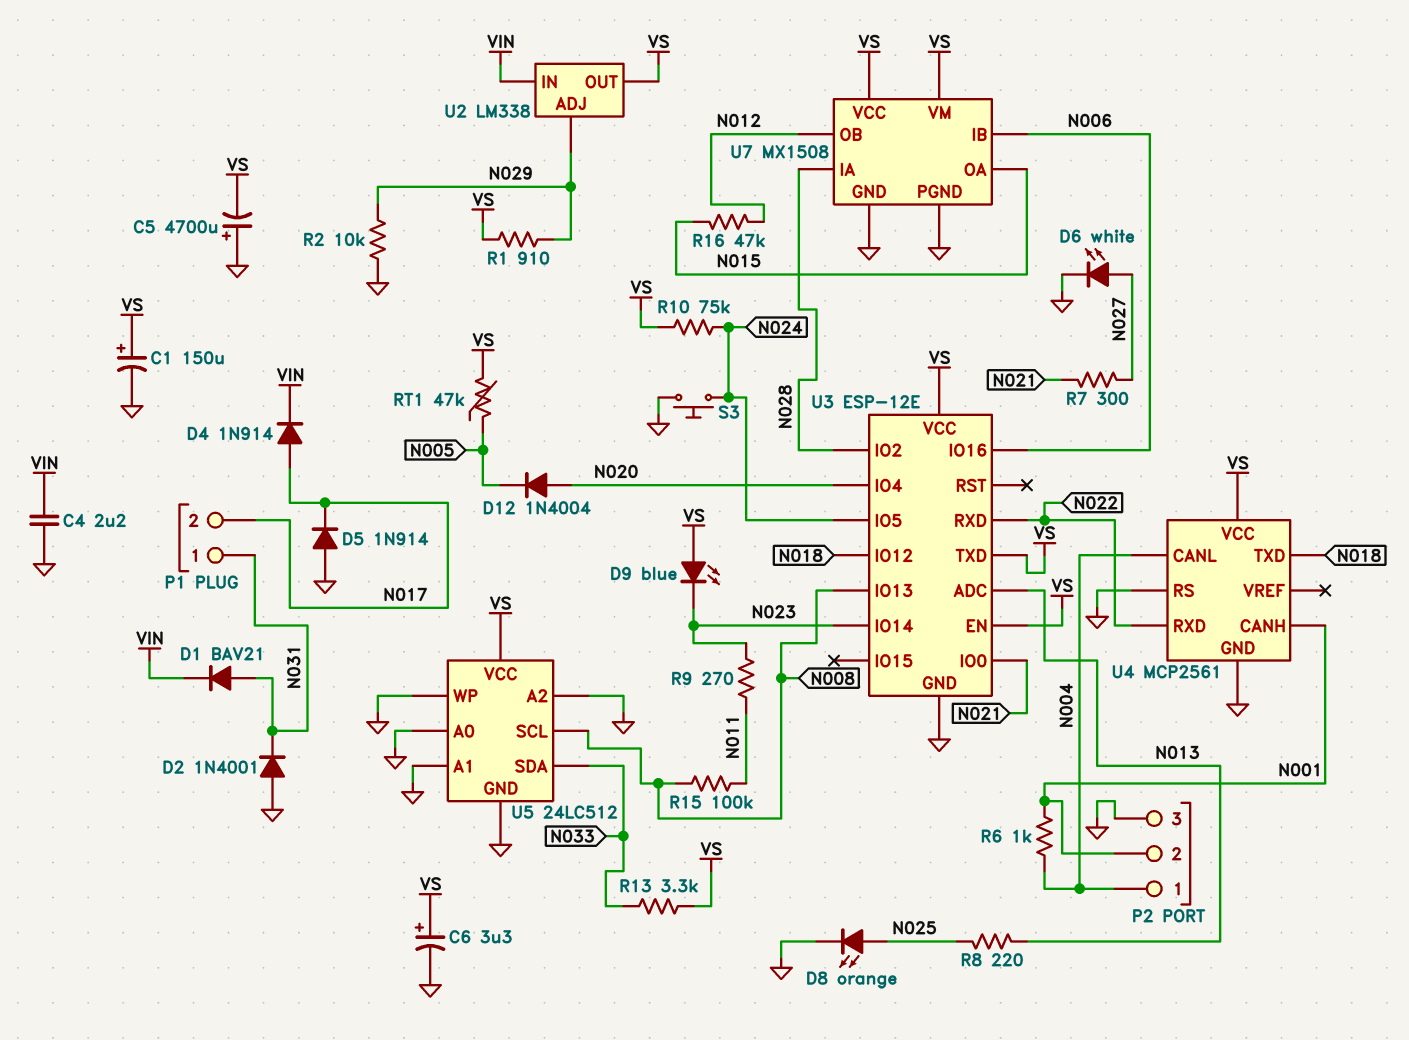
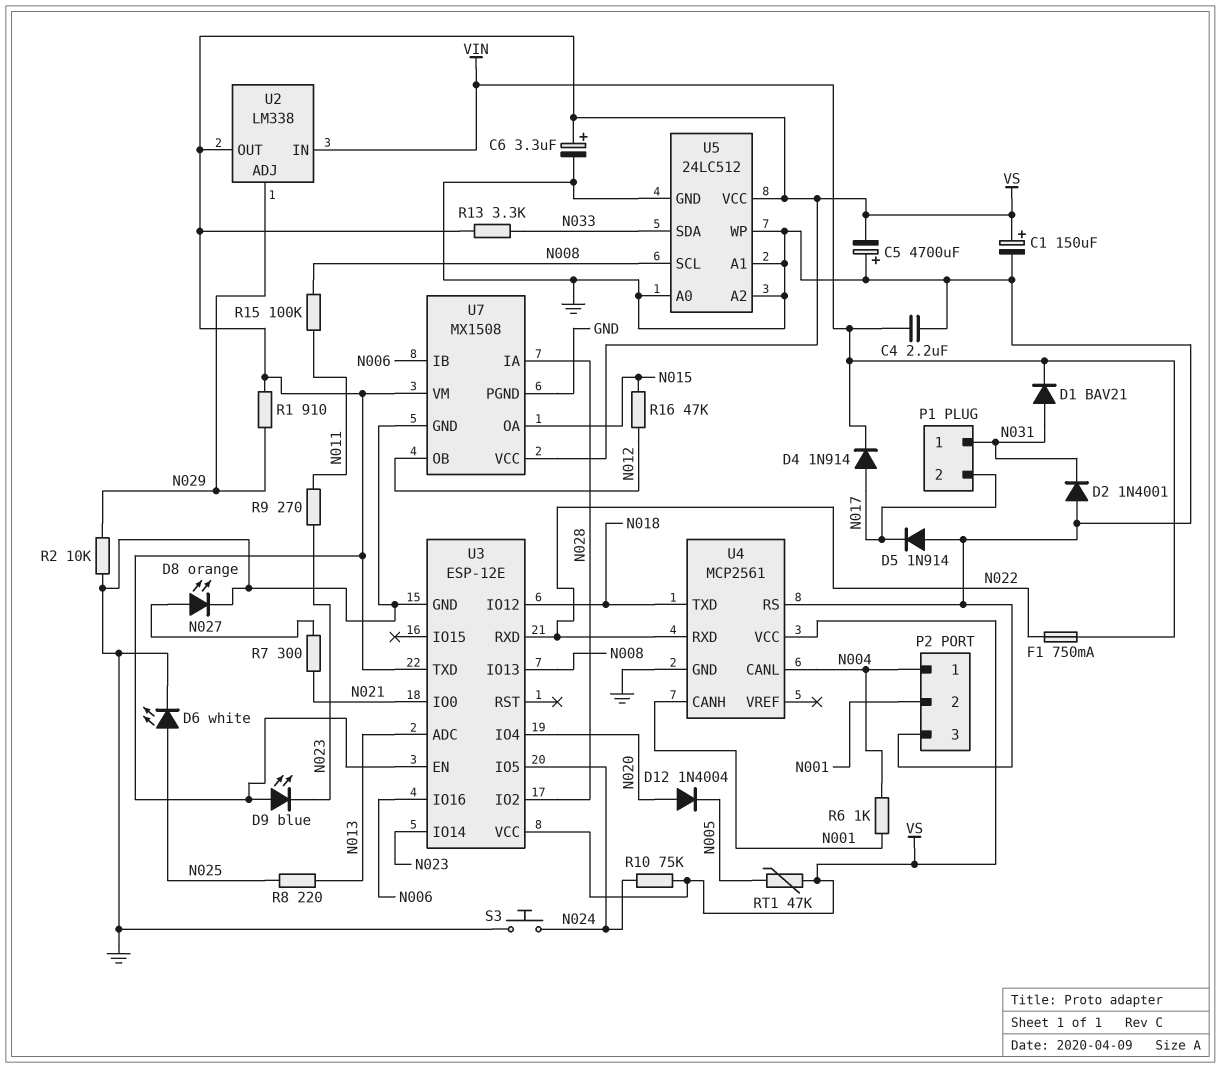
D6: LED white (A N027, K GND) -> LED white (A N025, K GND)
D8: LED orange (A N025, K GND) -> LED orange (A N027, K GND)
F1: none -> 750mA (N022, VIN)

